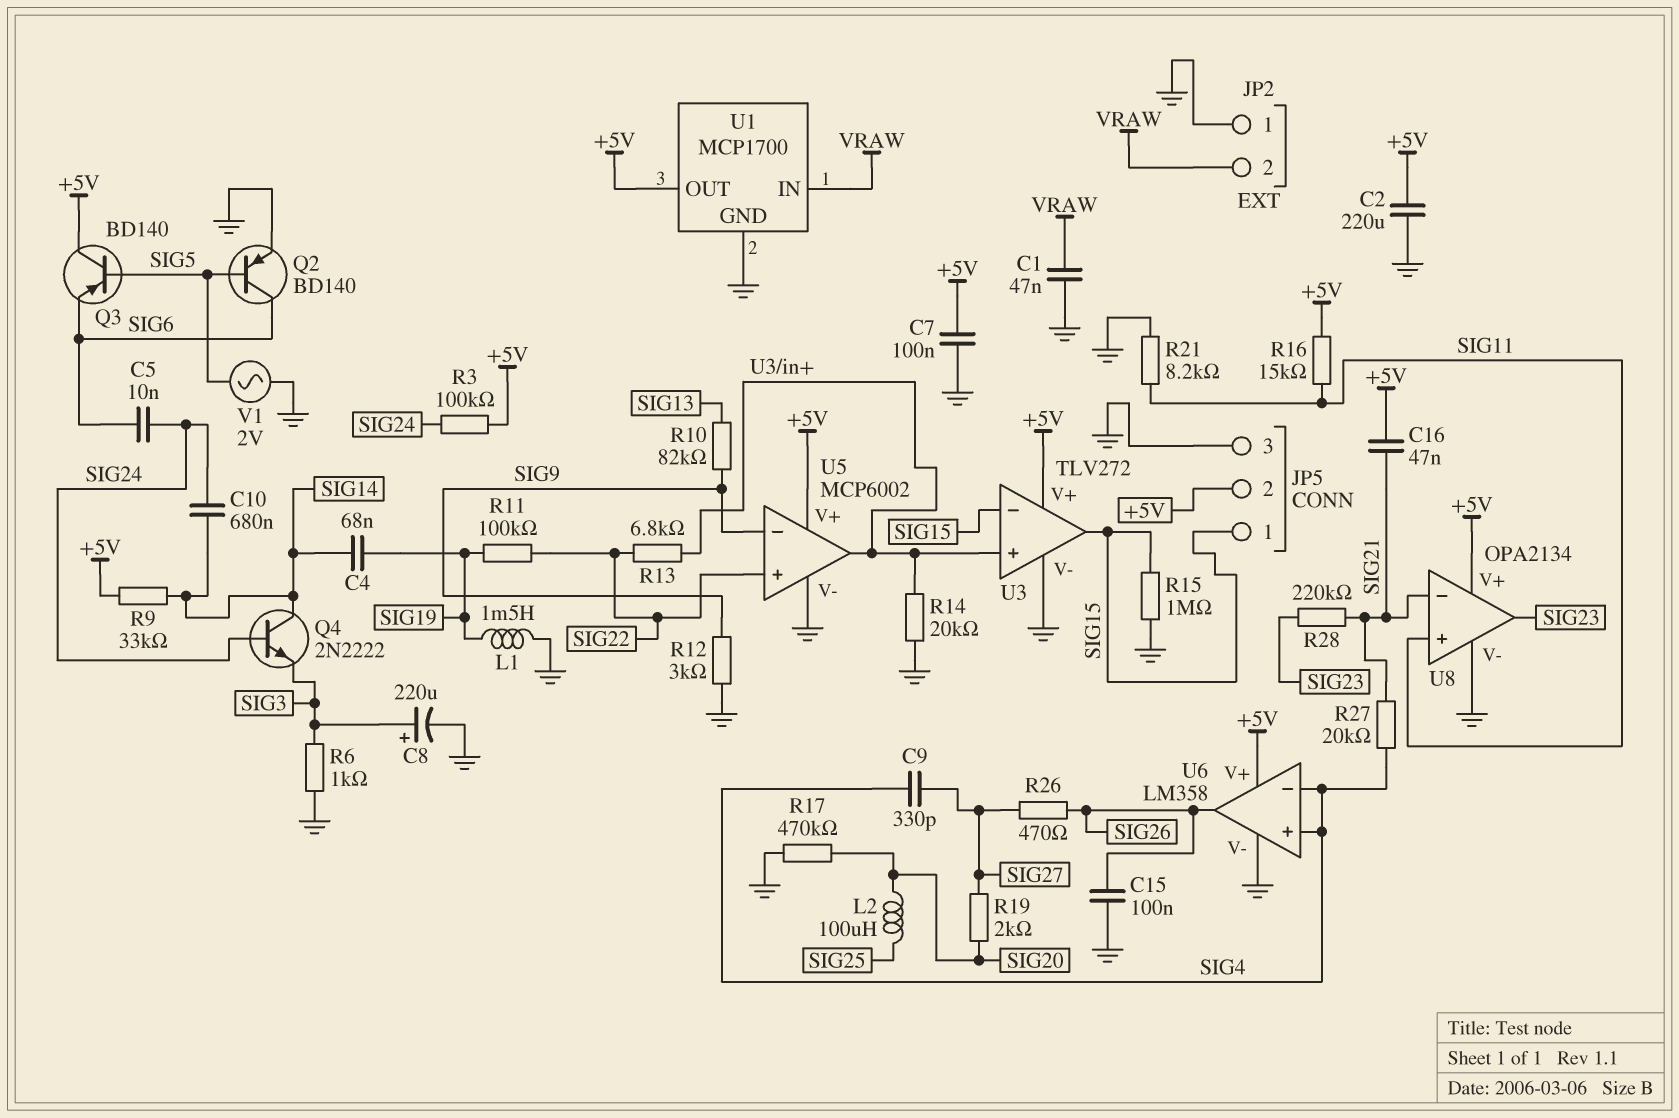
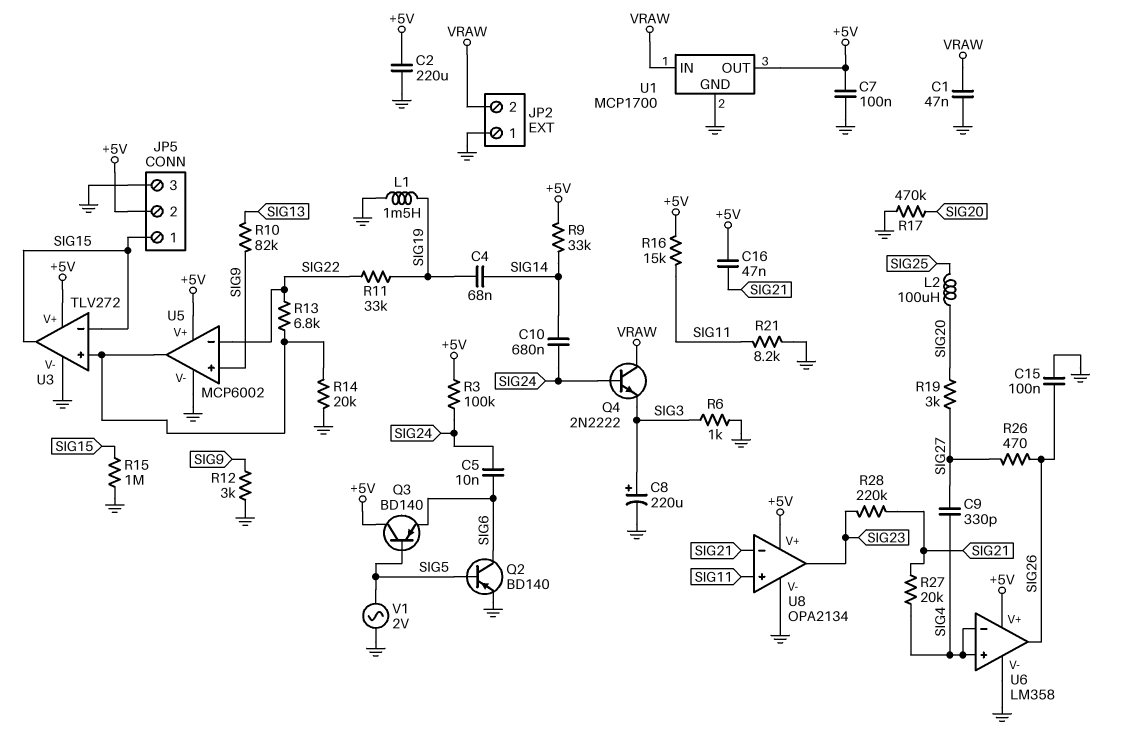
Q4: NPN 2N2222 (B SIG24, C SIG14, E SIG3) -> NPN 2N2222 (B SIG24, C VRAW, E SIG3)
R11: 100k (SIG19, SIG22) -> 33k (SIG19, SIG22)
R19: 2k (SIG20, SIG27) -> 3k (SIG20, SIG27)
U5 pin in+: SIG22 -> SIG9
U5 pin in-: SIG9 -> SIG22

